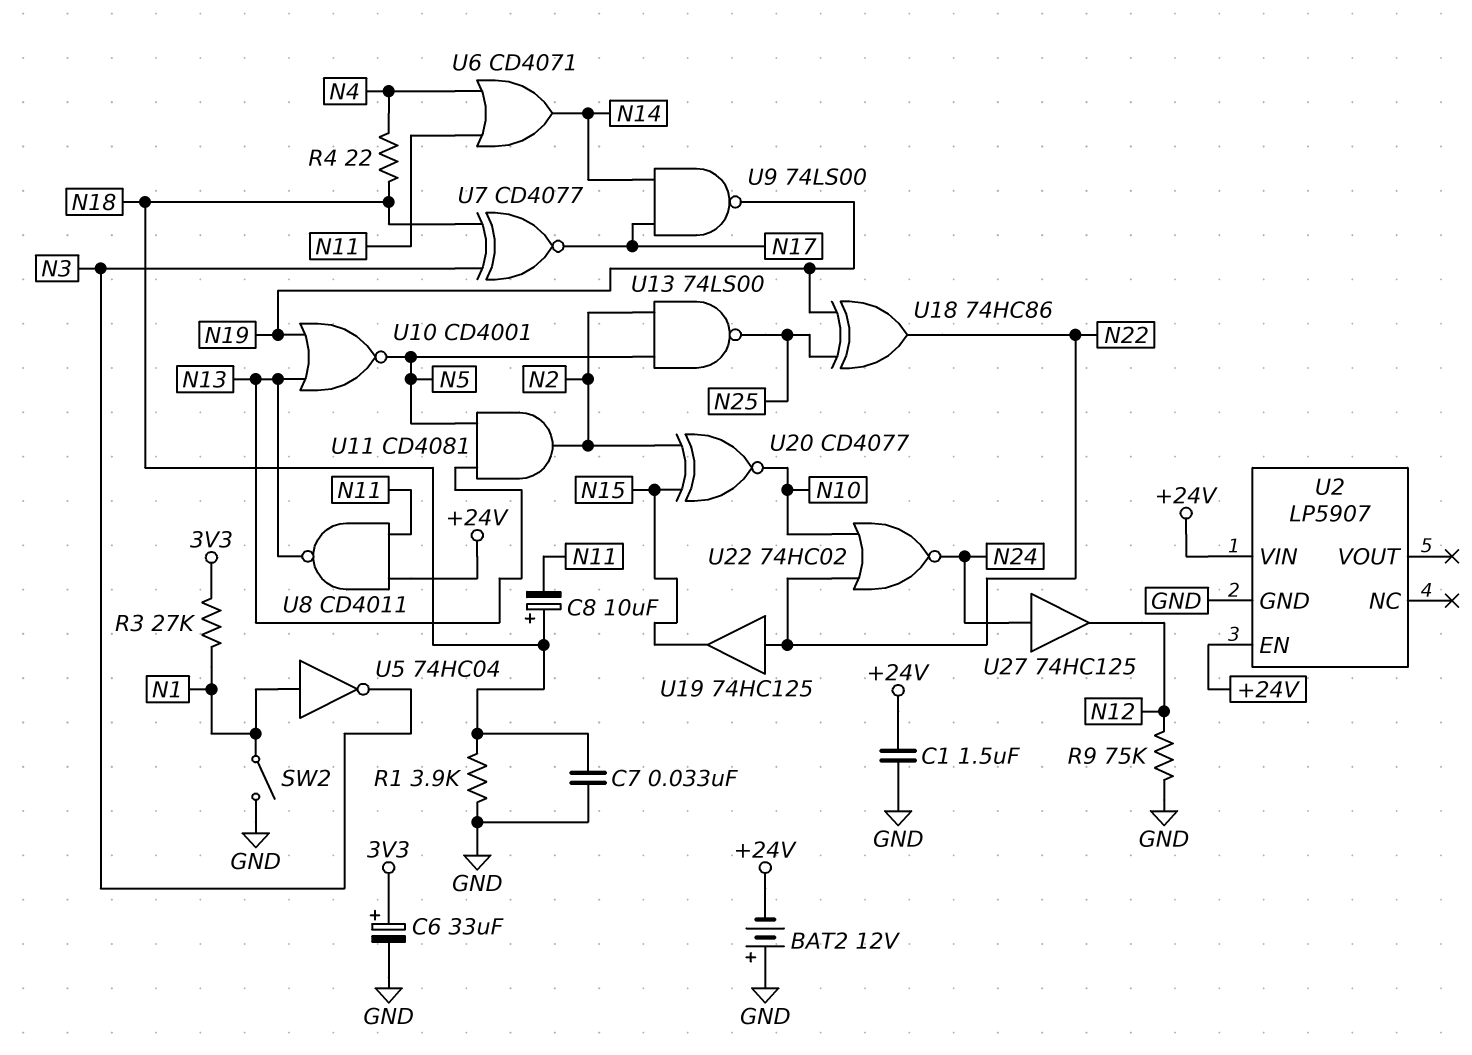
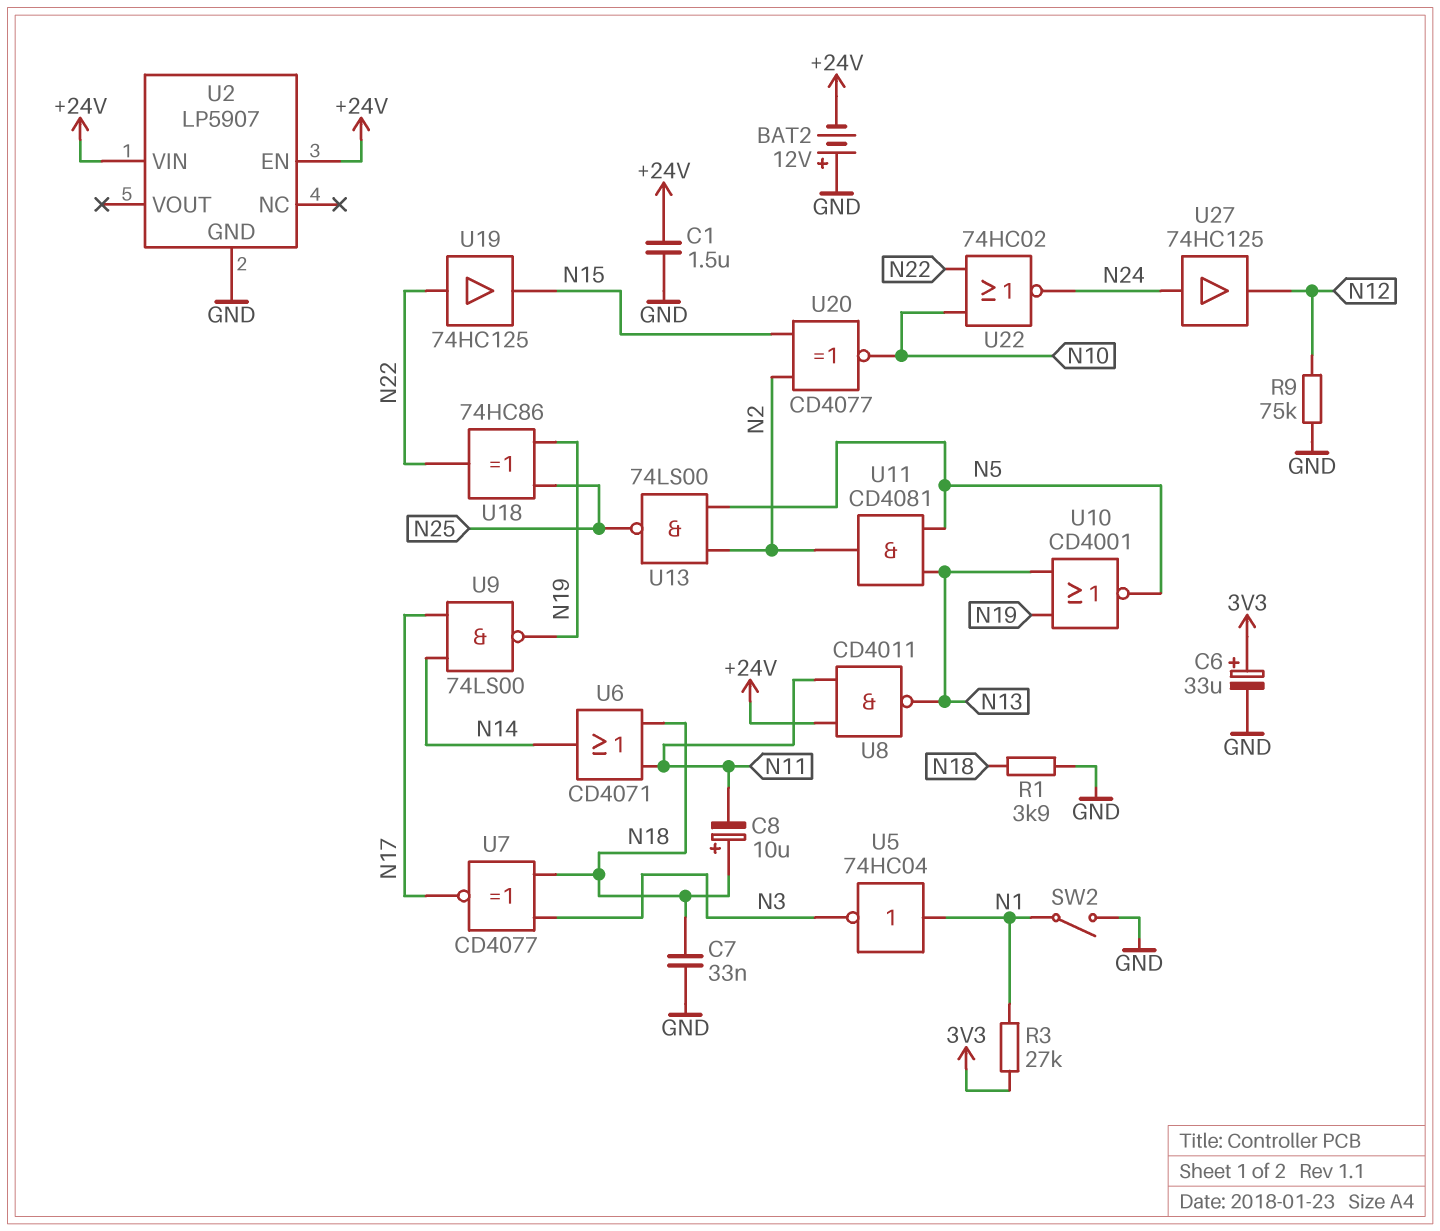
R4: 22 (N4, N18) -> none
U6: OR CD4071 (in N4, in N11, out N14) -> OR CD4071 (in N11, in N18, out N14)

